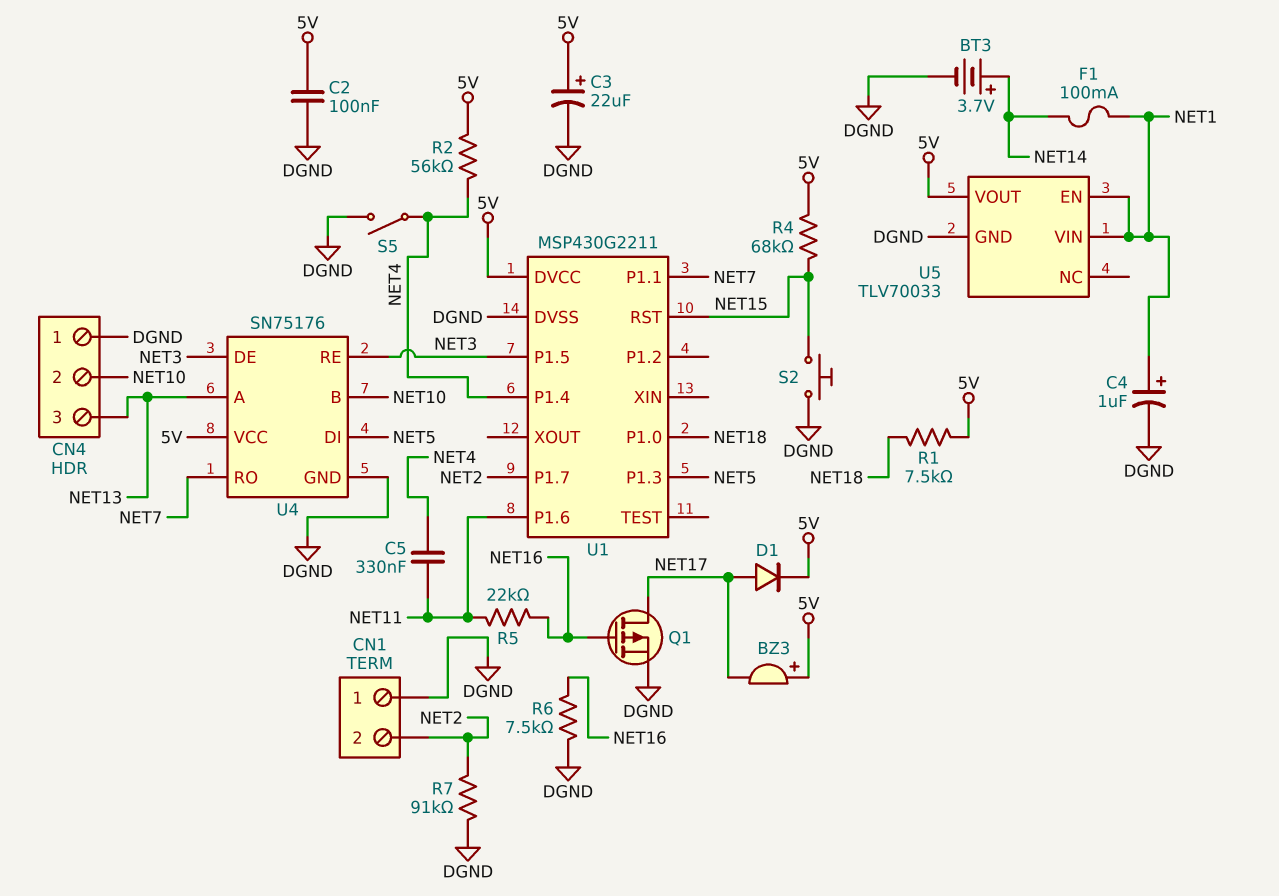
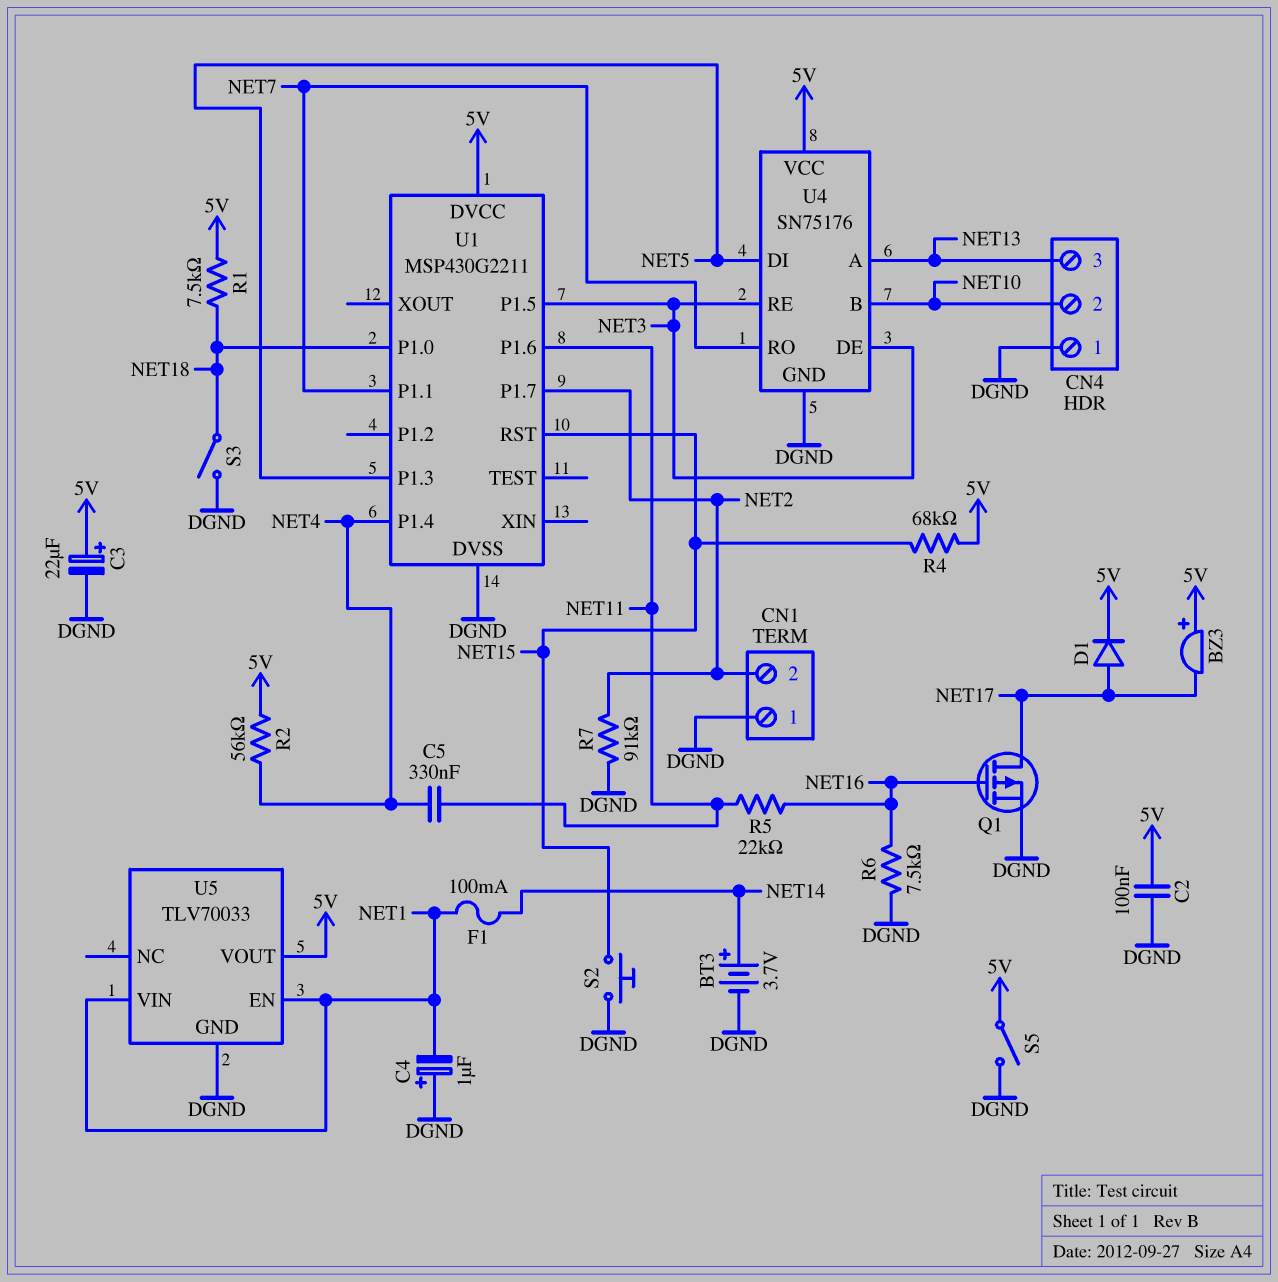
C4: 1uF (plus NET1, minus DGND) -> 1uF (plus DGND, minus NET1)
S3: none -> switch (DGND, NET18)
S5: switch (DGND, NET4) -> switch (5V, DGND)

